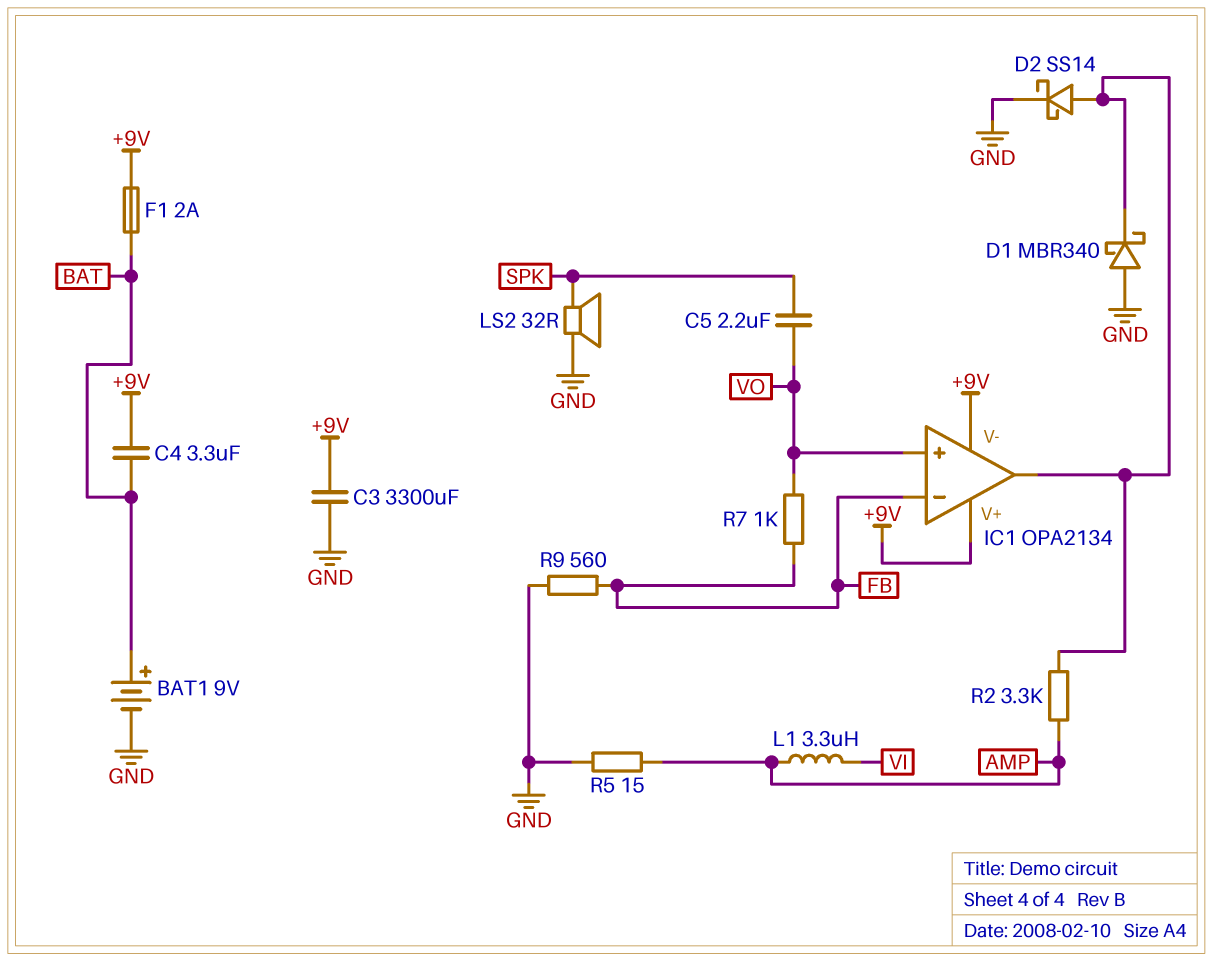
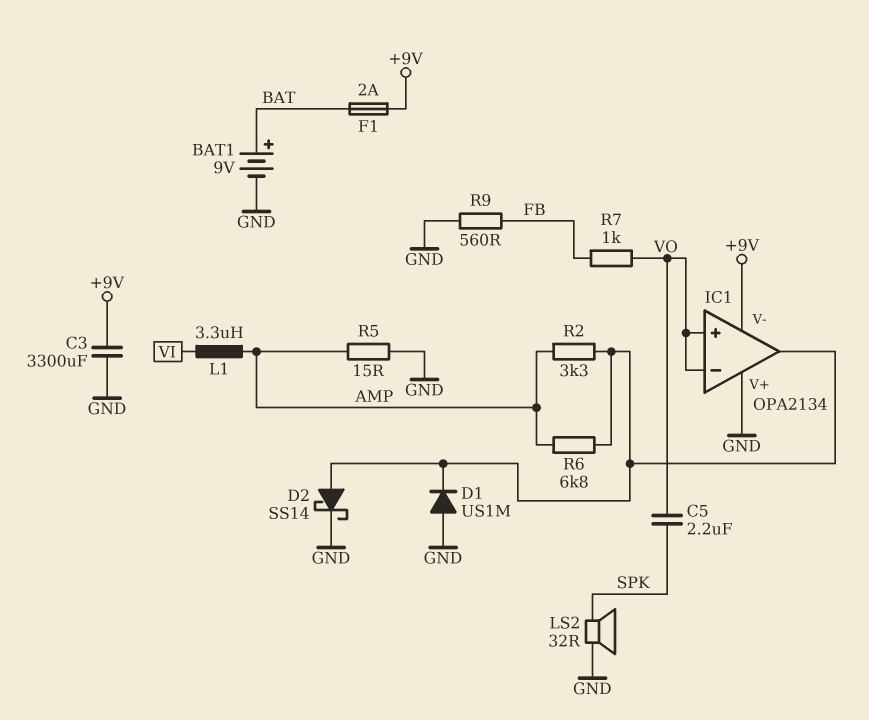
C4: 3.3uF (+9V, BAT) -> none
D1: schottky MBR340 (A GND, K IC1/out) -> diode US1M (A GND, K IC1/out)
IC1 pin V+: +9V -> GND
IC1 pin in-: FB -> VO
R6: none -> 6.8k (AMP, IC1/out)

